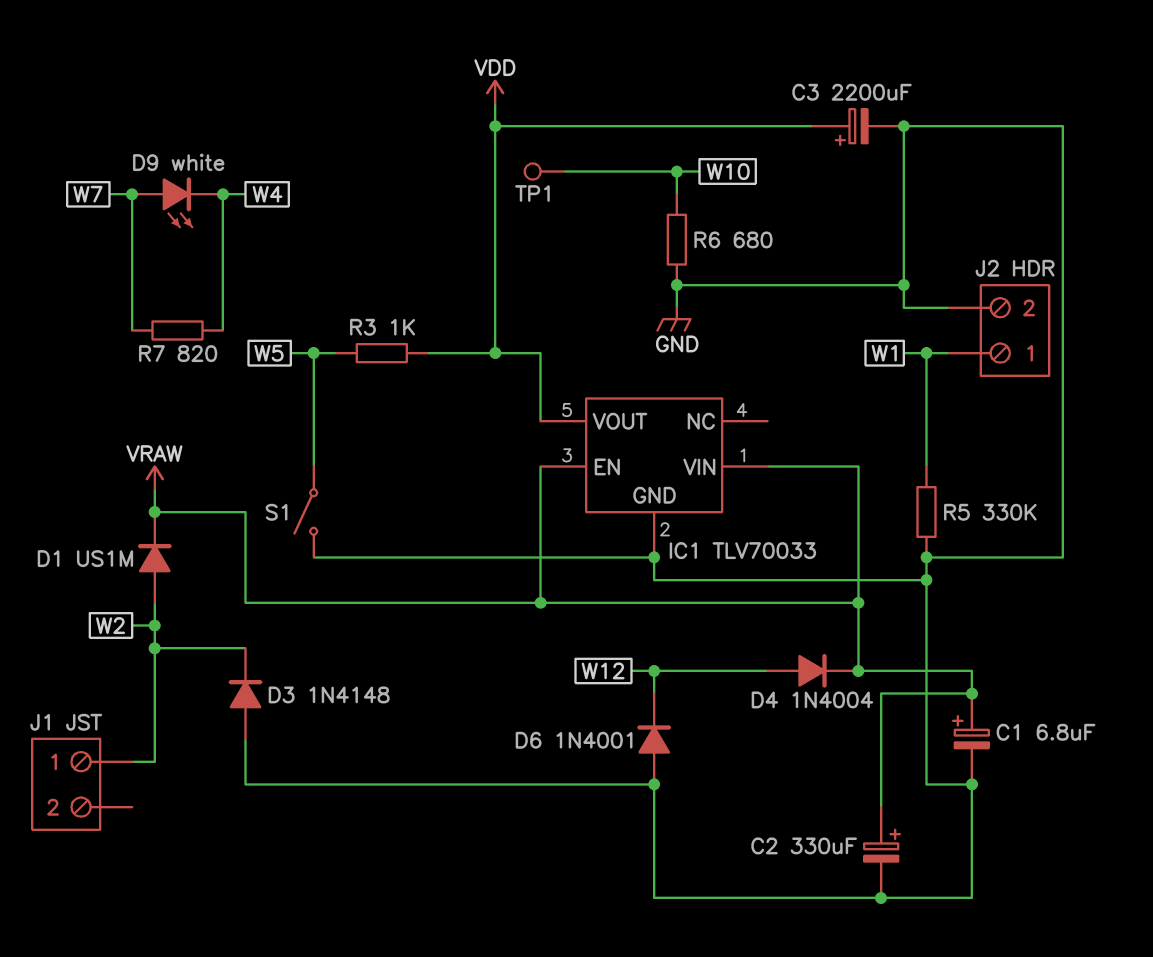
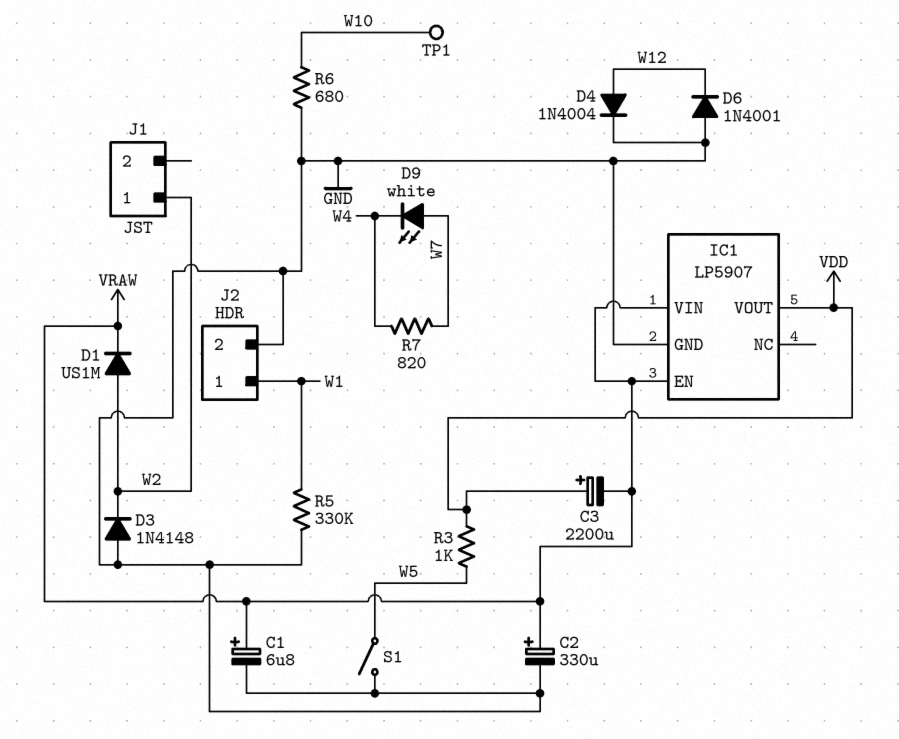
C3: 2200uF (plus VDD, minus GND) -> 2200uF (plus VDD, minus VRAW)
D4: diode 1N4004 (A W12, K VRAW) -> diode 1N4004 (A W12, K GND)
IC1: TLV70033 -> LP5907

